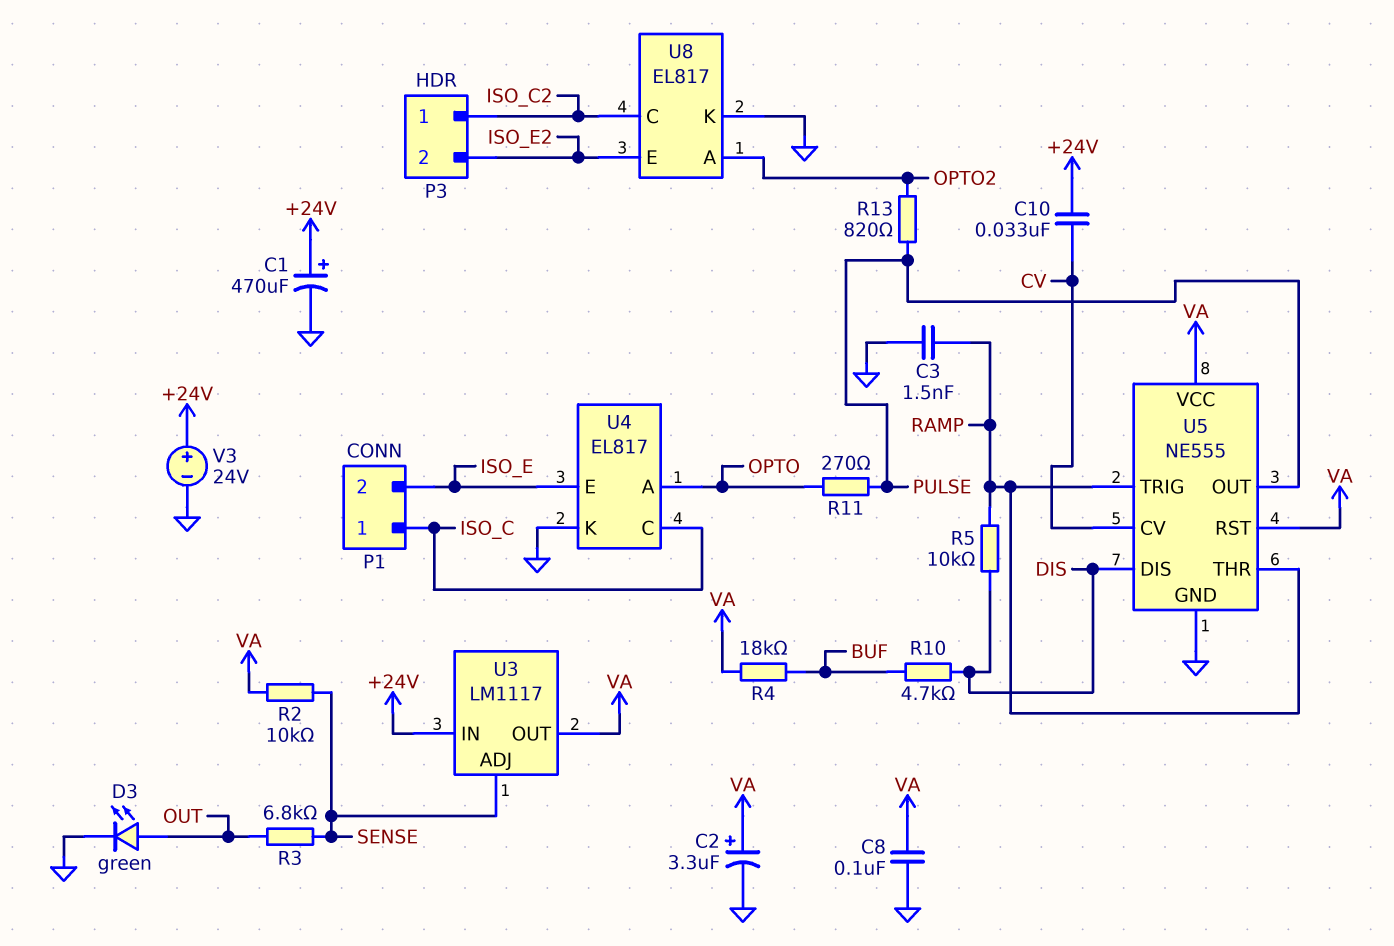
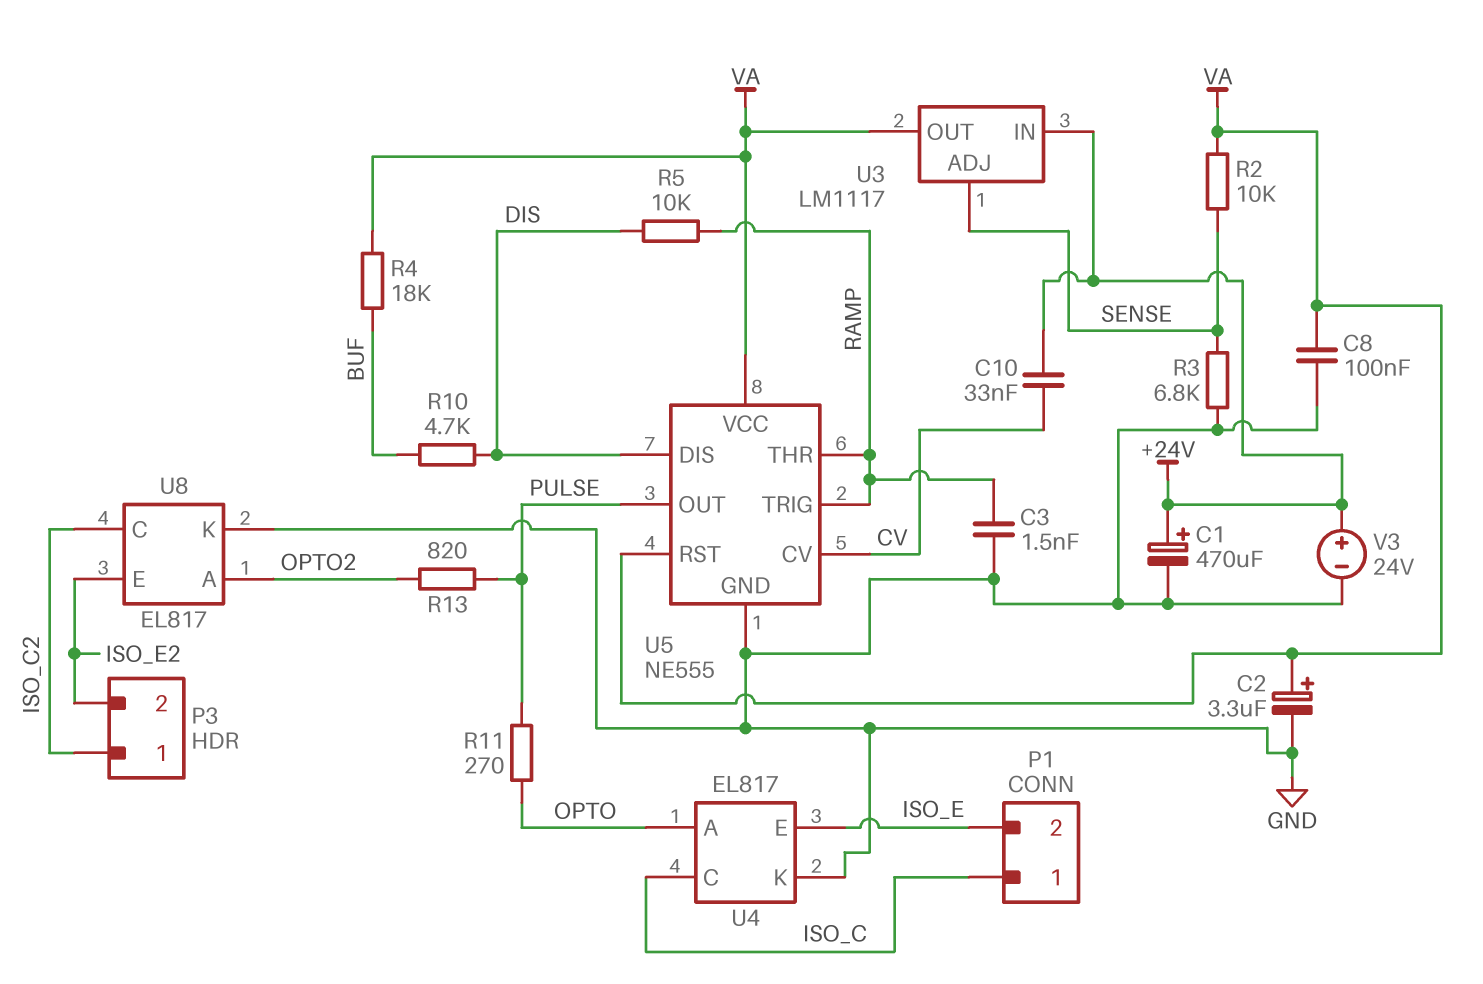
D3: LED green (A OUT, K GND) -> none
R3: 6.8k (OUT, SENSE) -> 6.8k (GND, SENSE)

